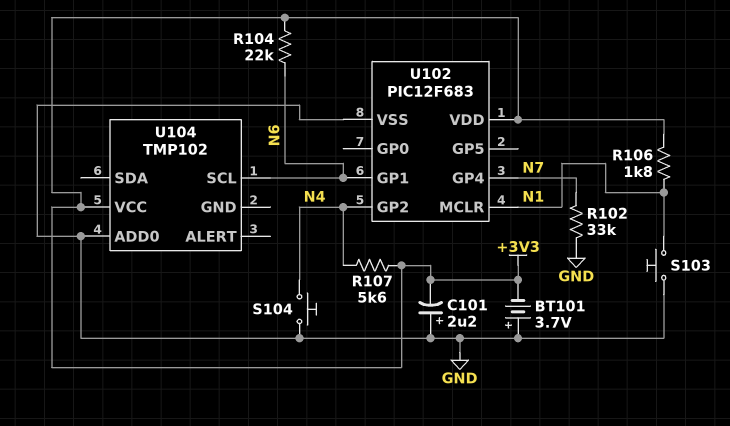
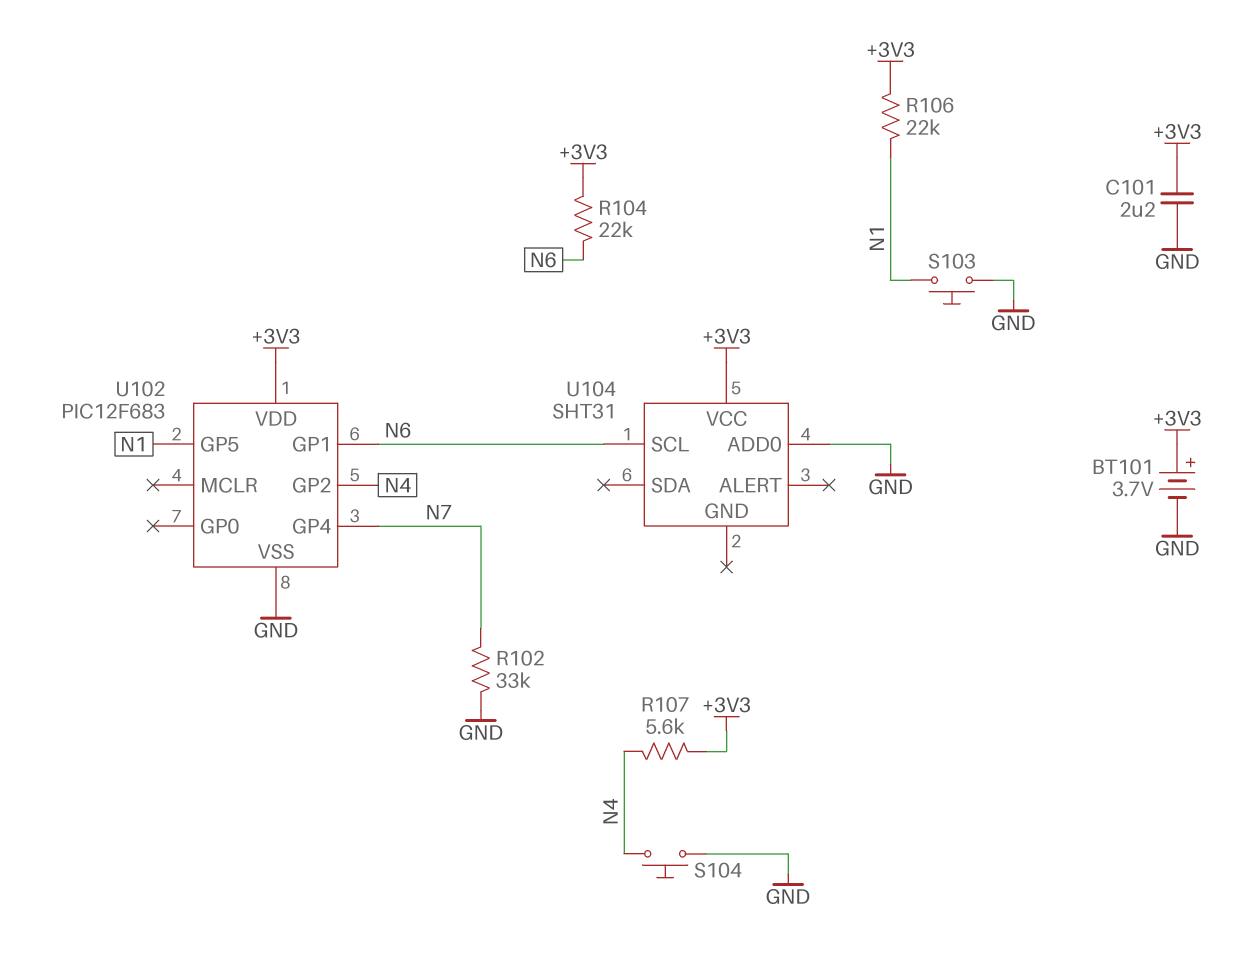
BT101: 3.7V (plus GND, minus +3V3) -> 3.7V (plus +3V3, minus GND)
C101: 2.2uF (plus GND, minus +3V3) -> 2.2uF (+3V3, GND)
R106: 1.8k (+3V3, N1) -> 22k (+3V3, N1)
U102 pin GP5: none -> N1
U102 pin MCLR: N1 -> none
U104: TMP102 -> SHT31

